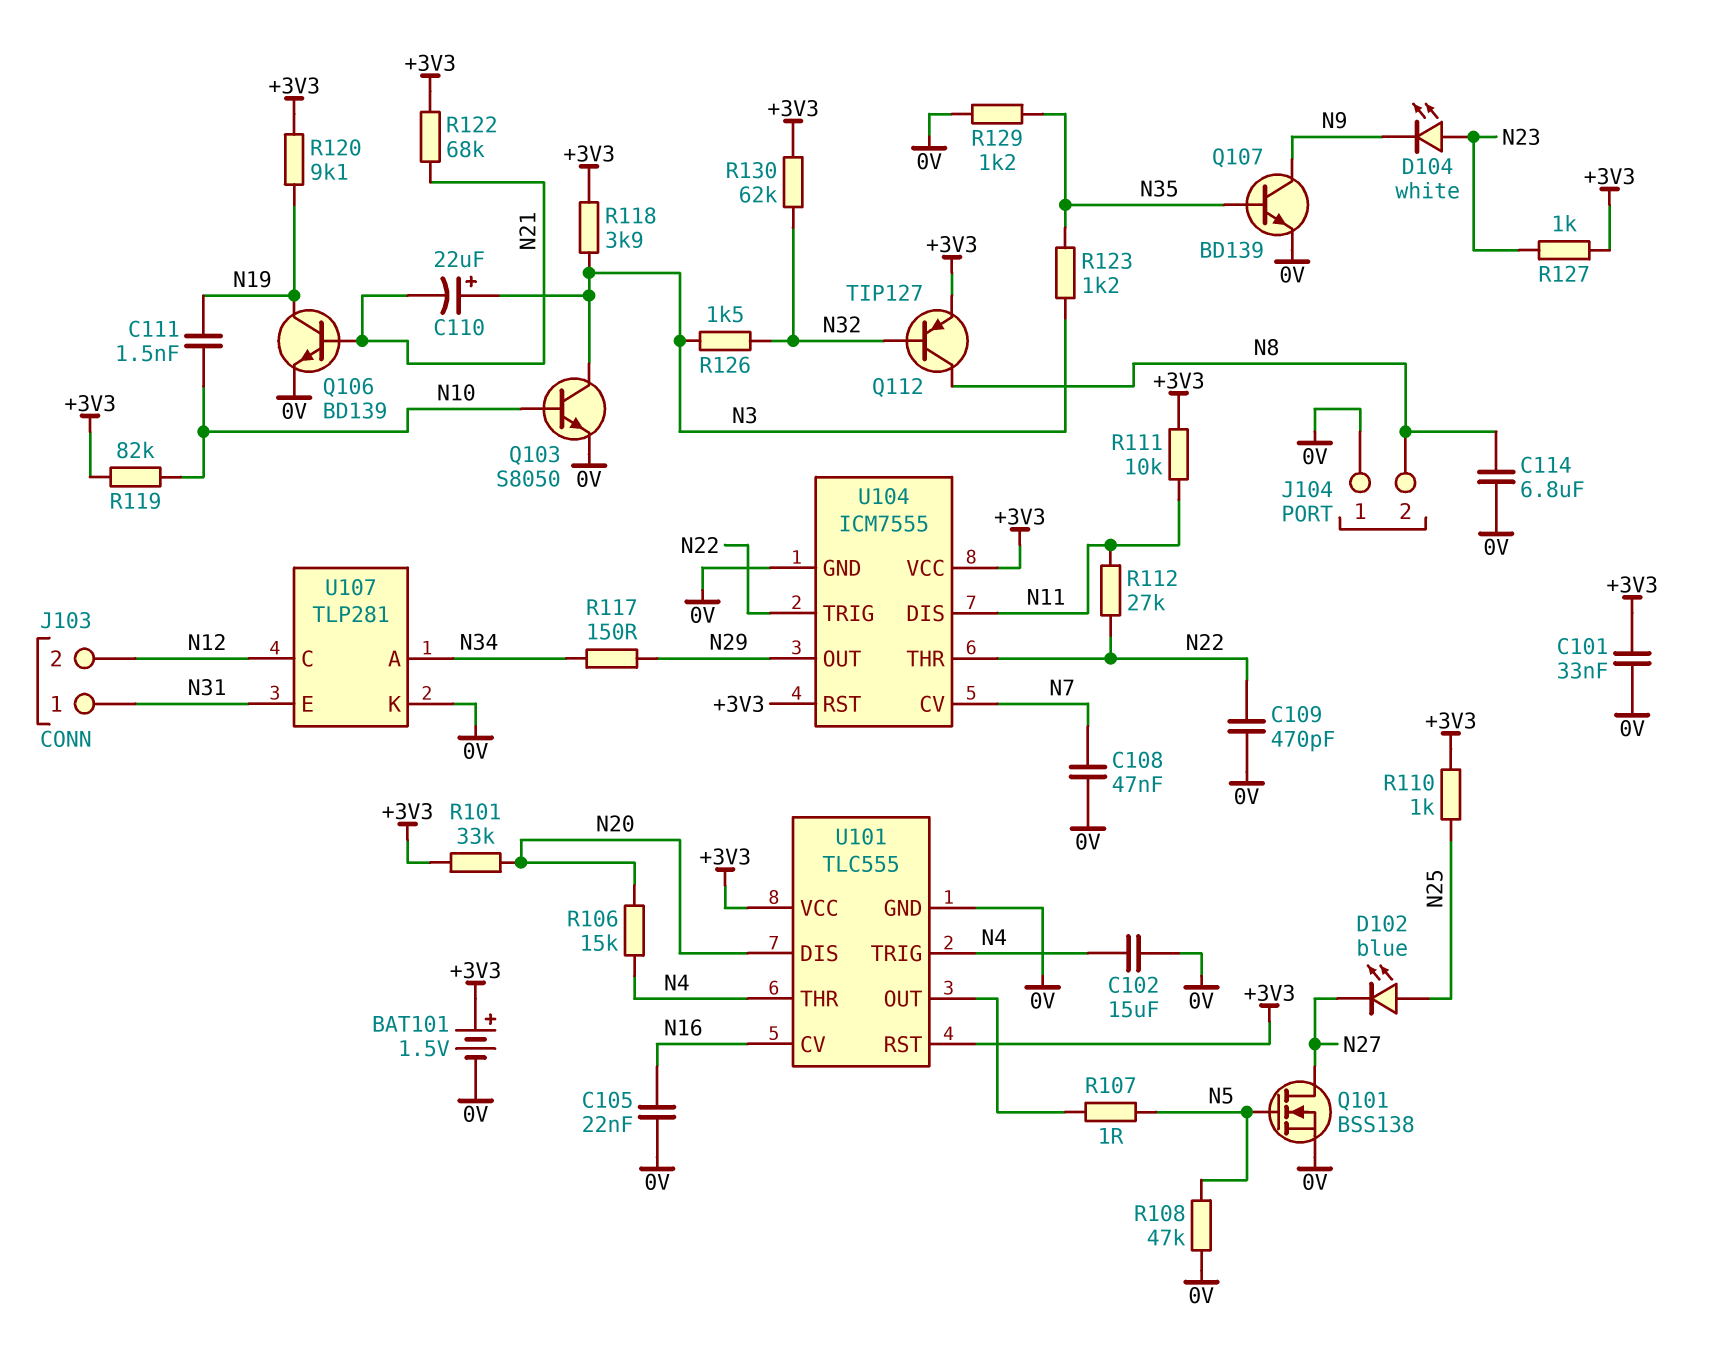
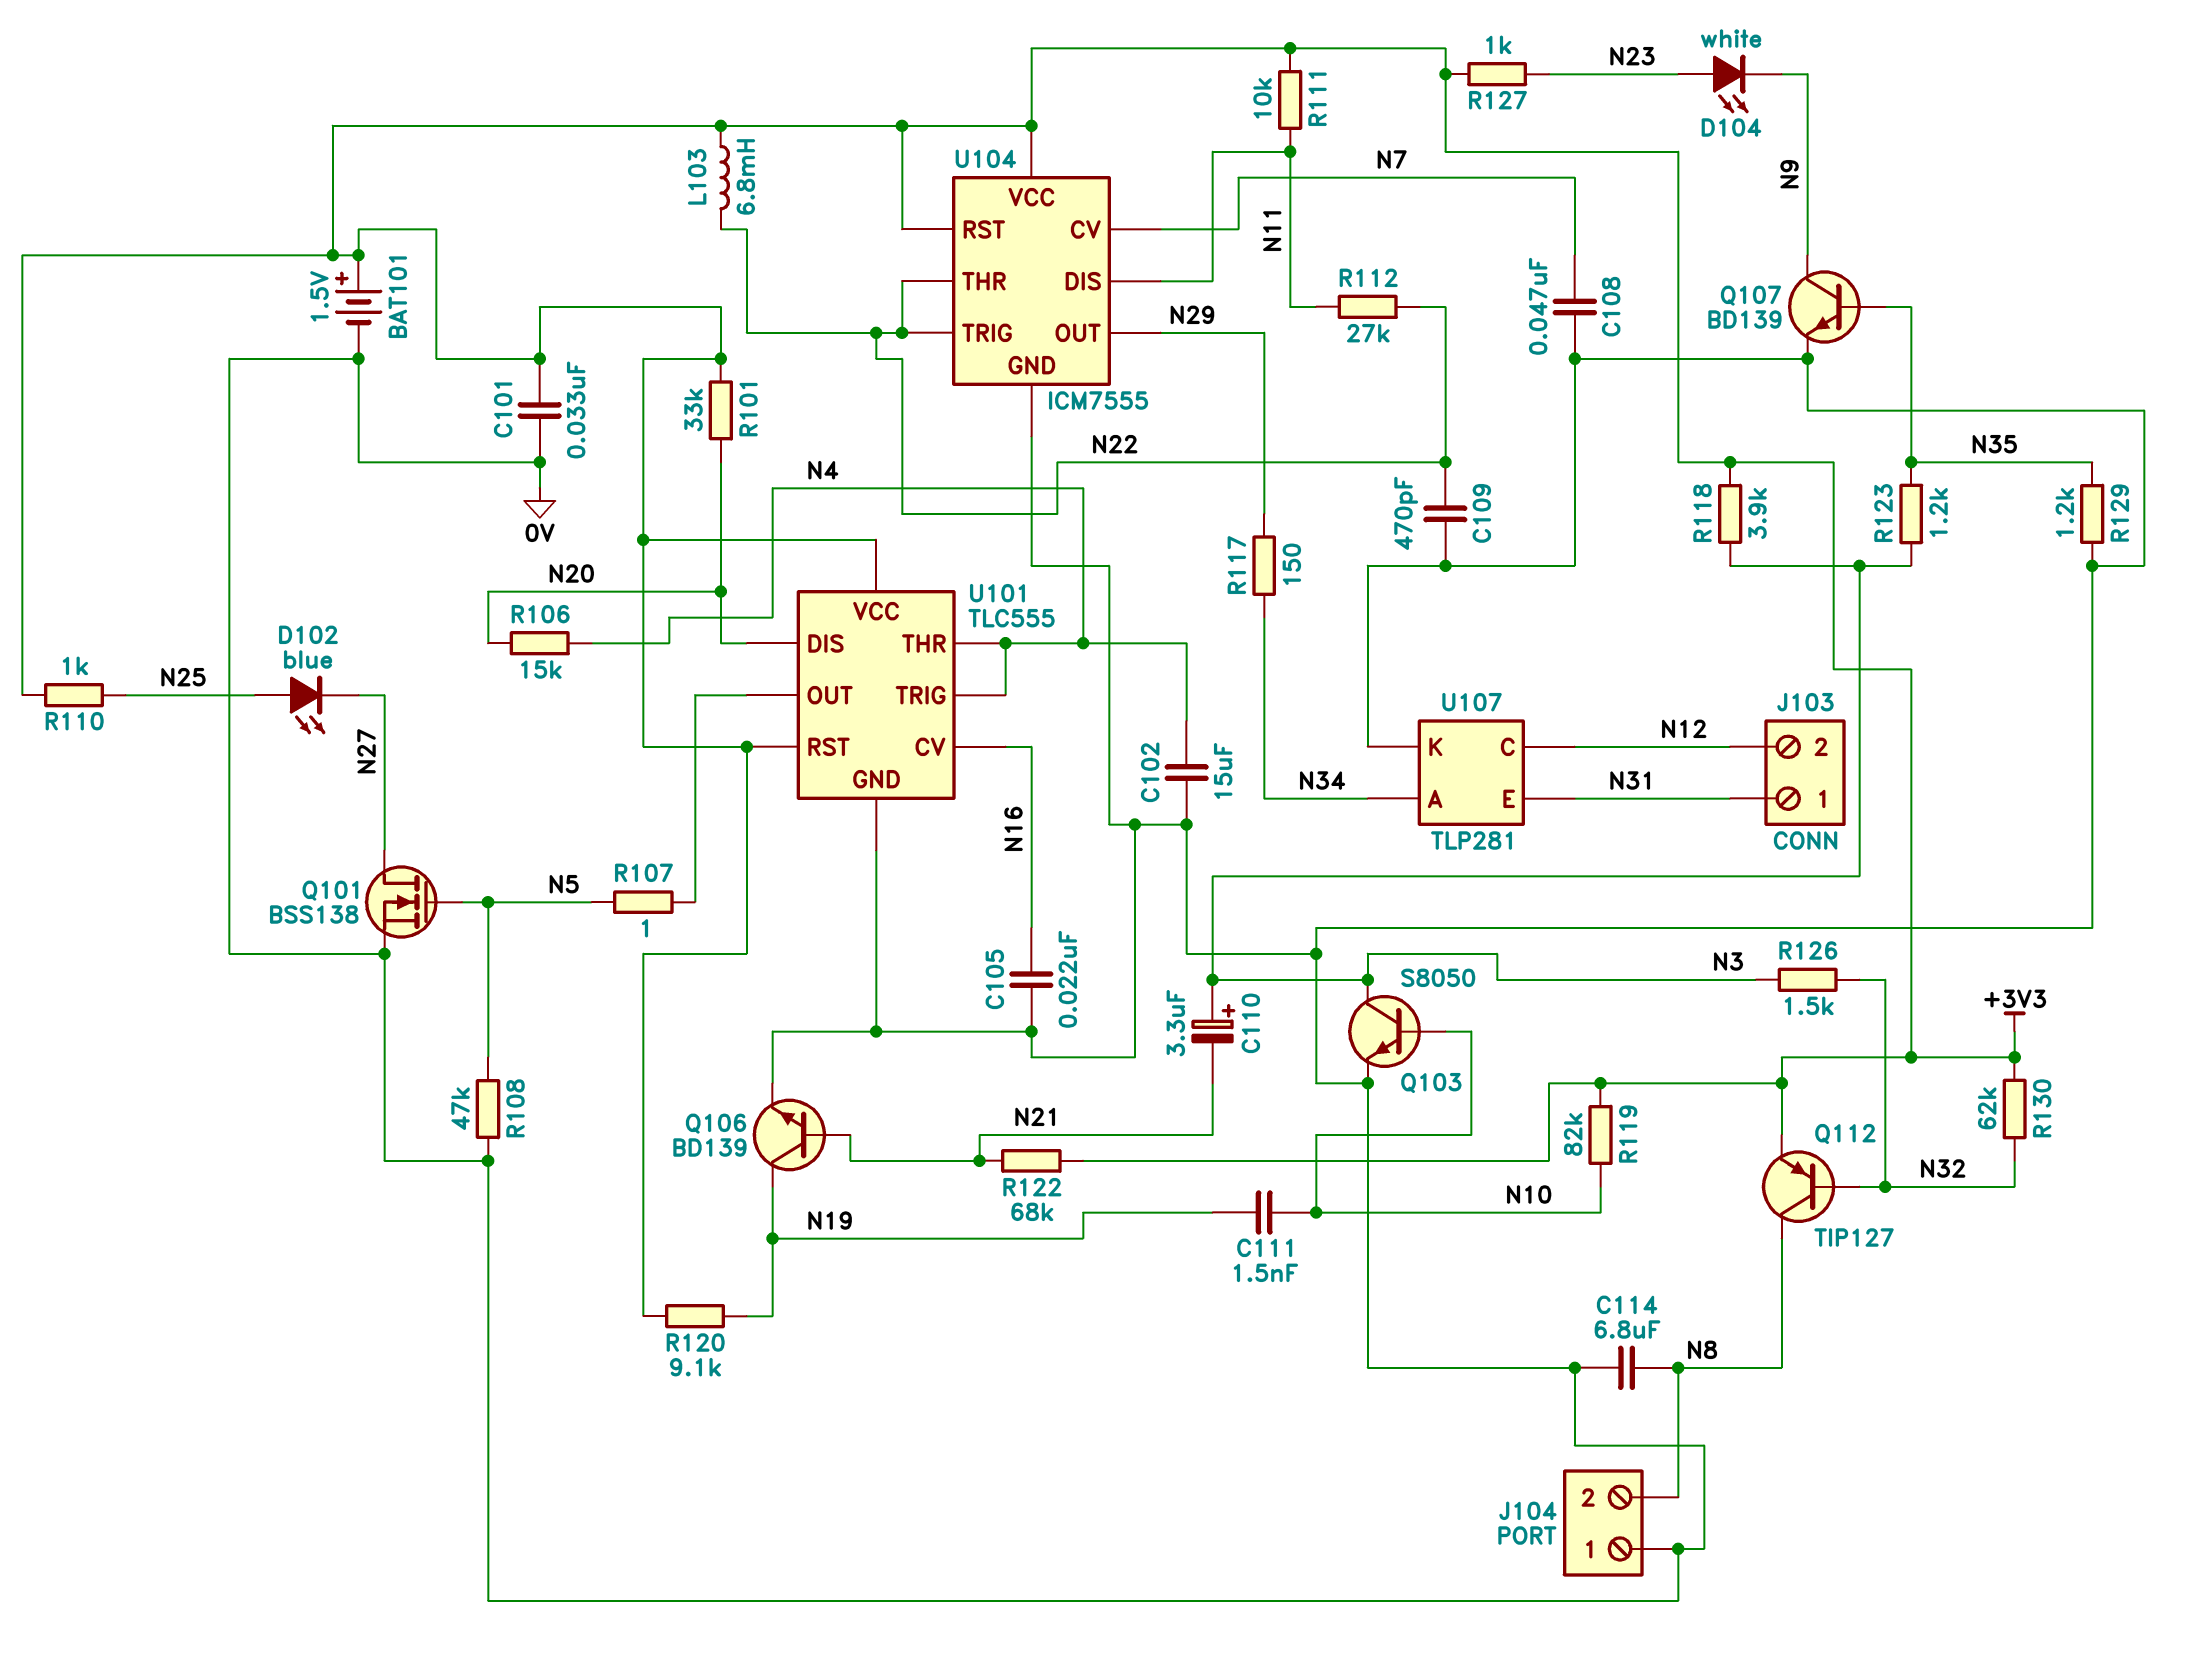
C110: 22uF (plus N3, minus N21) -> 3.3uF (plus N3, minus N21)
L103: none -> 6.8mH (+3V3, N22)

